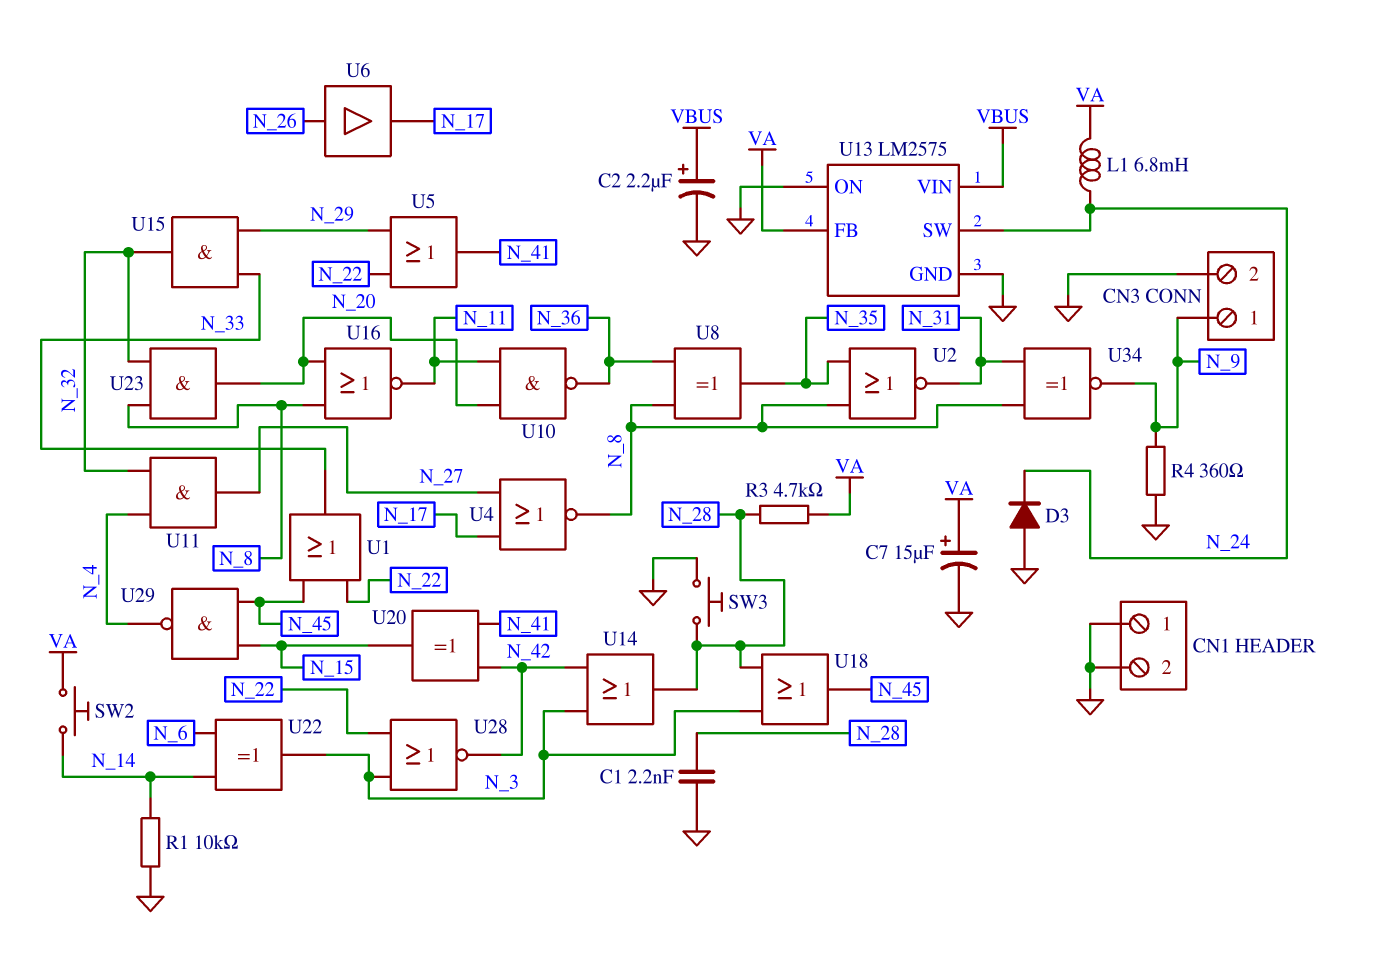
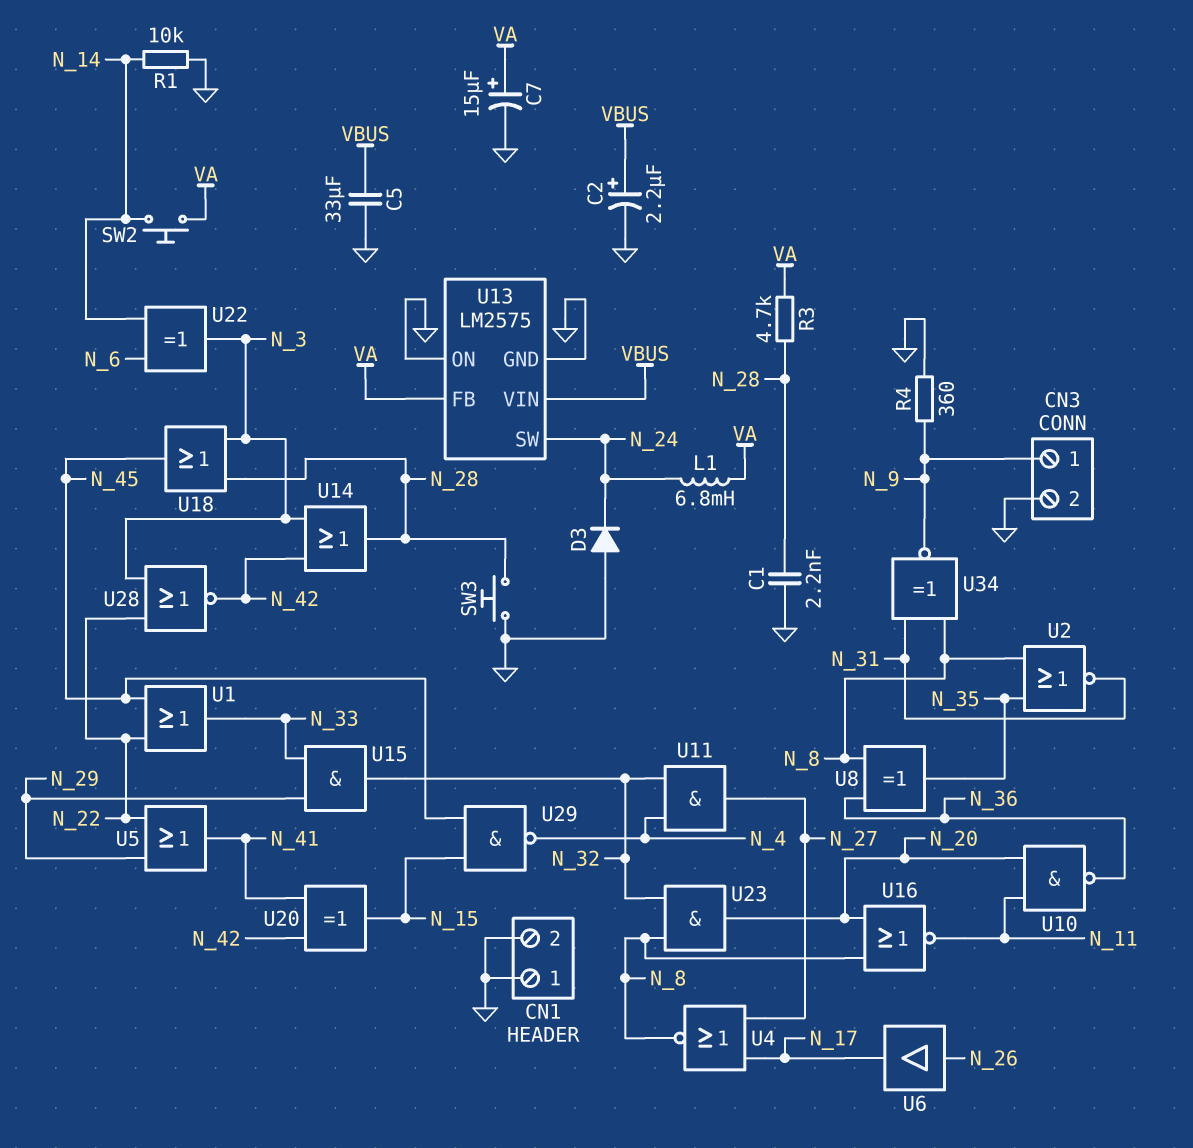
C5: none -> 33uF (GND, VBUS)

